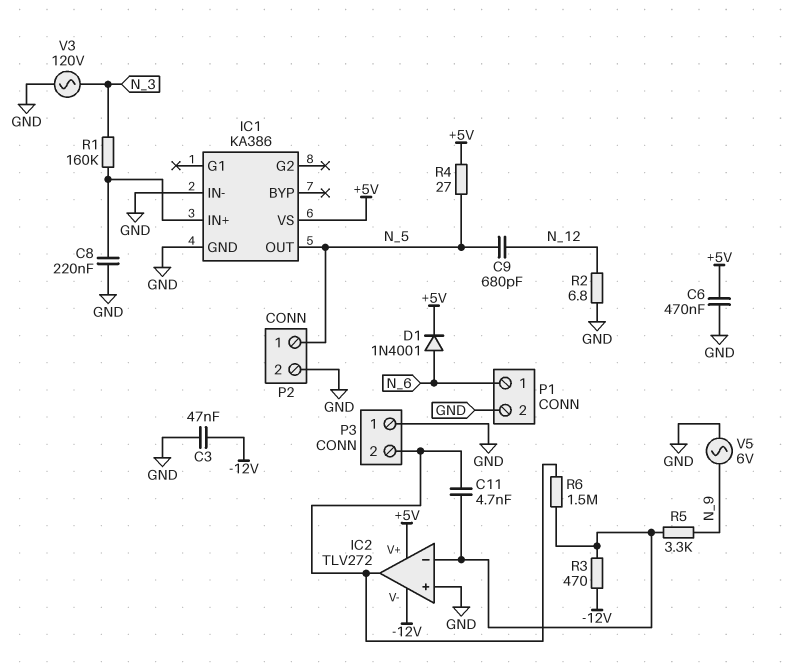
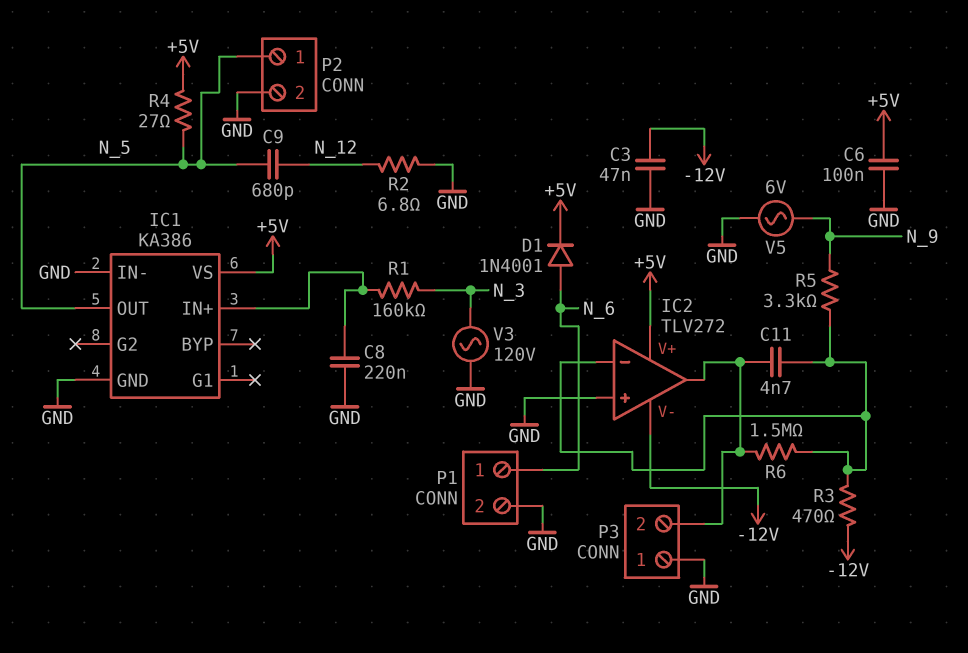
C6: 470nF (+5V, GND) -> 100nF (+5V, GND)

